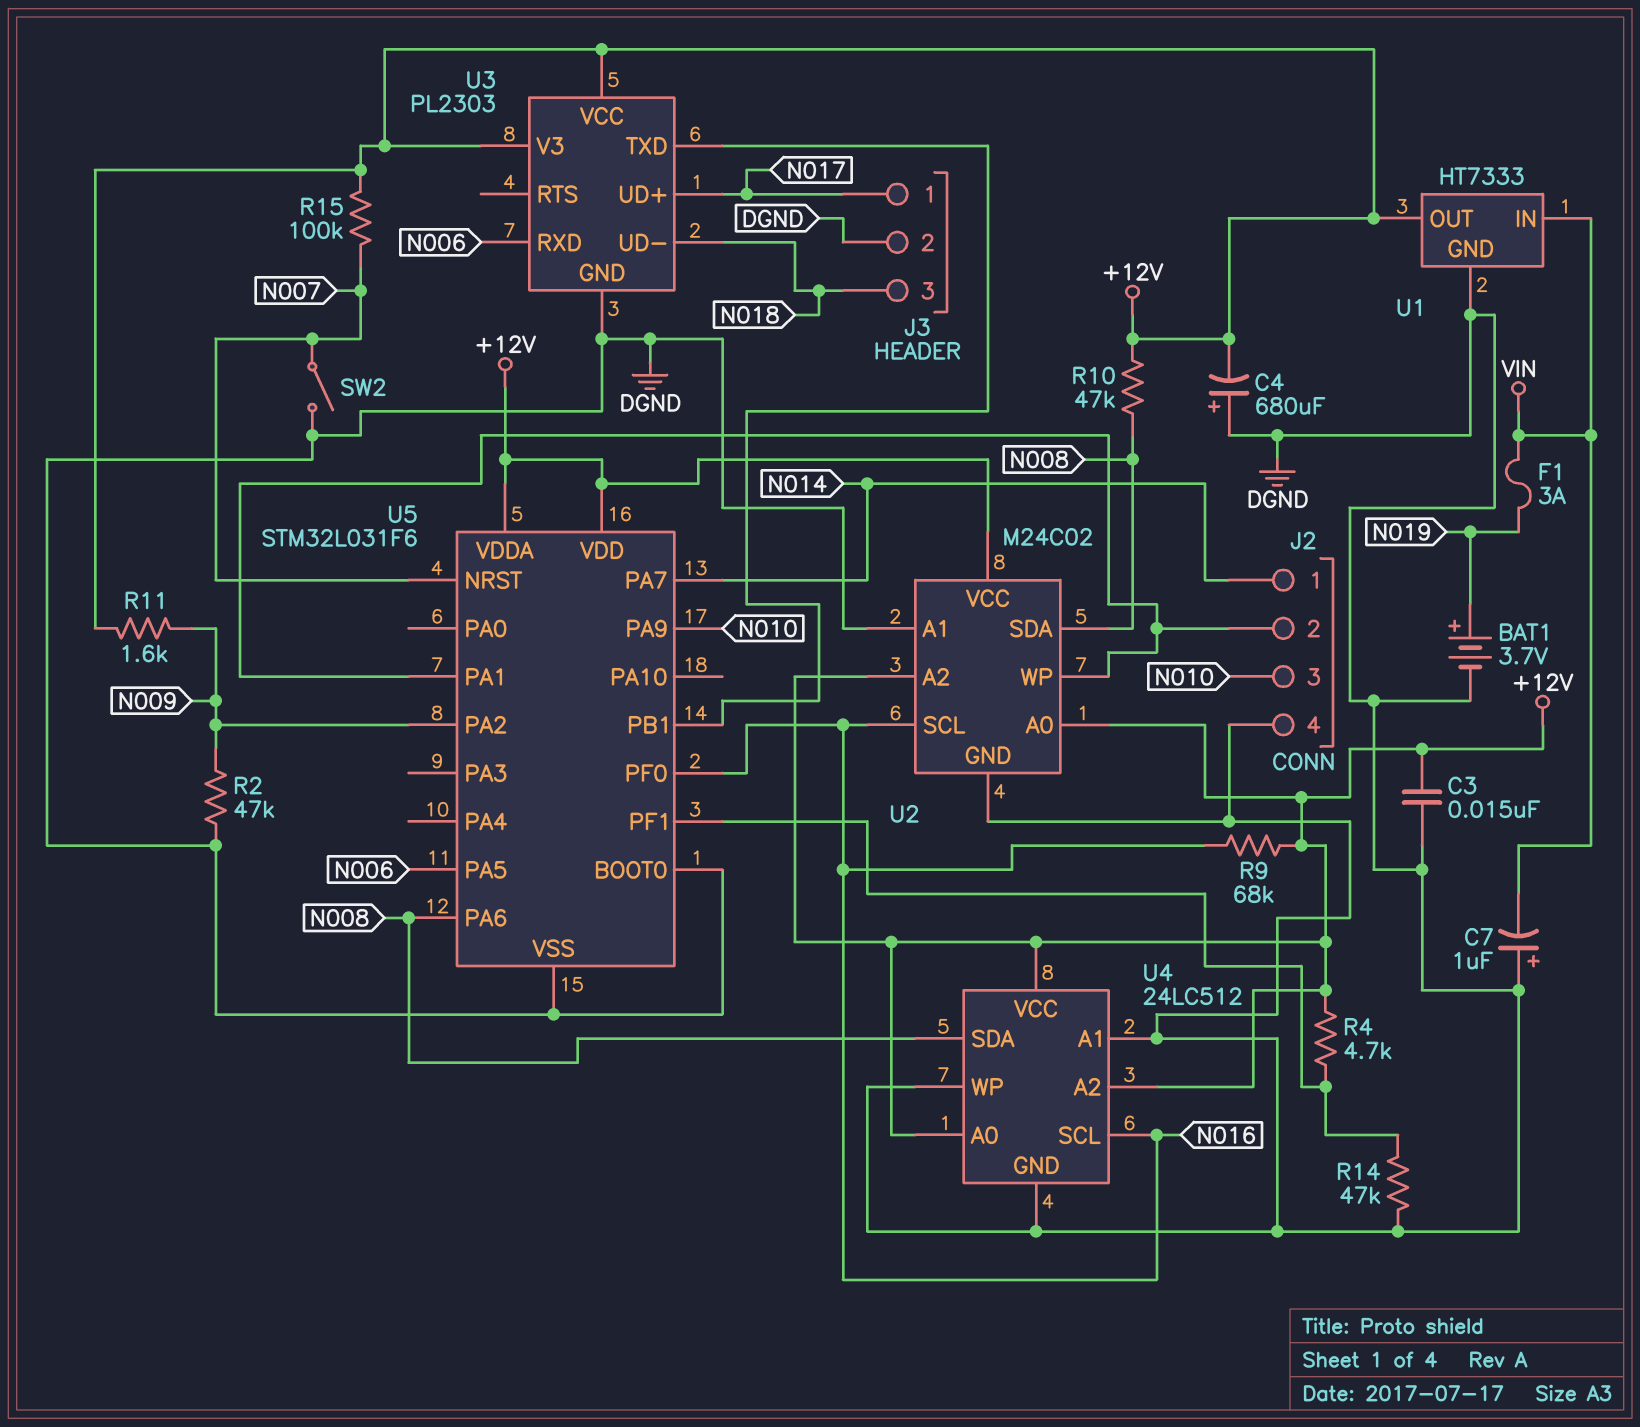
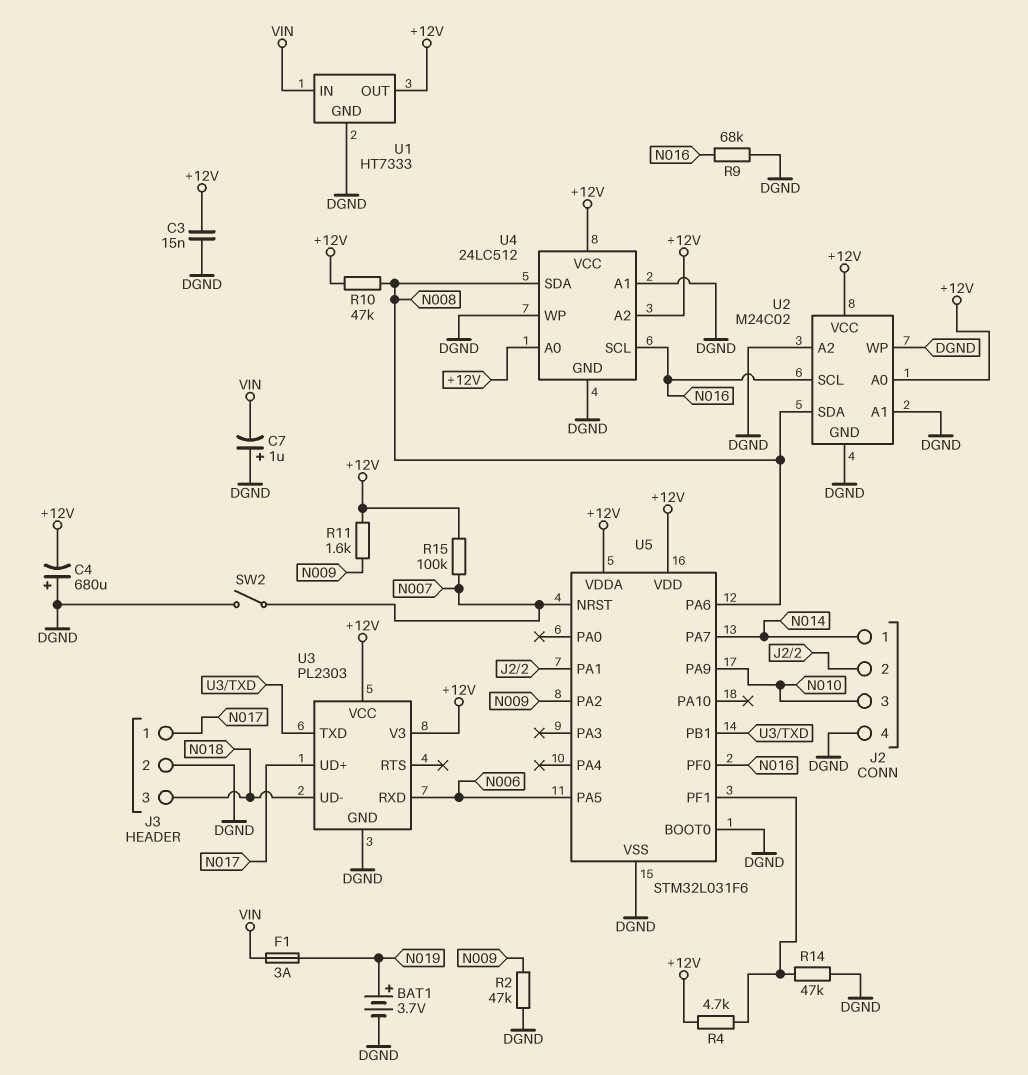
R9: 68k (+12V, N016) -> 68k (DGND, N016)
U2 pin A2: +12V -> DGND
U2 pin WP: J2/2 -> DGND

